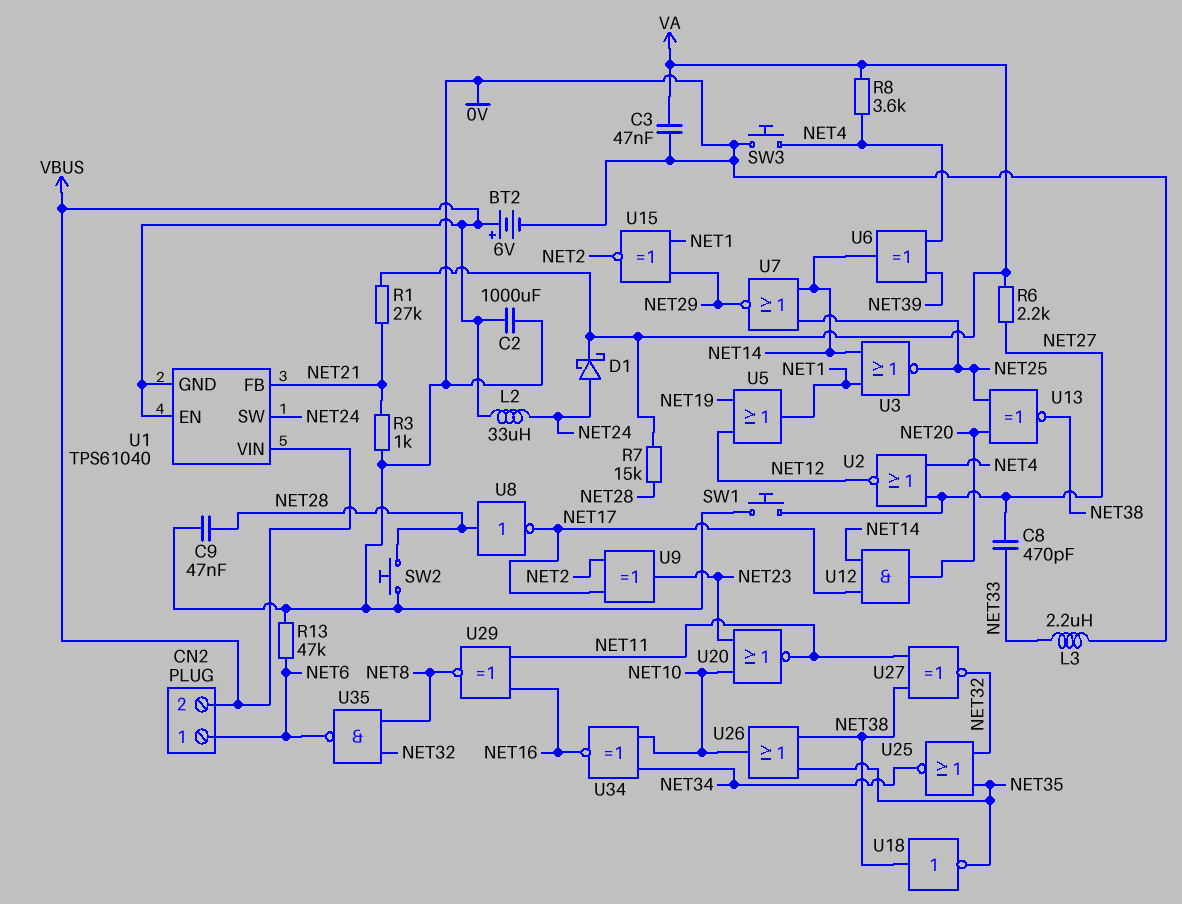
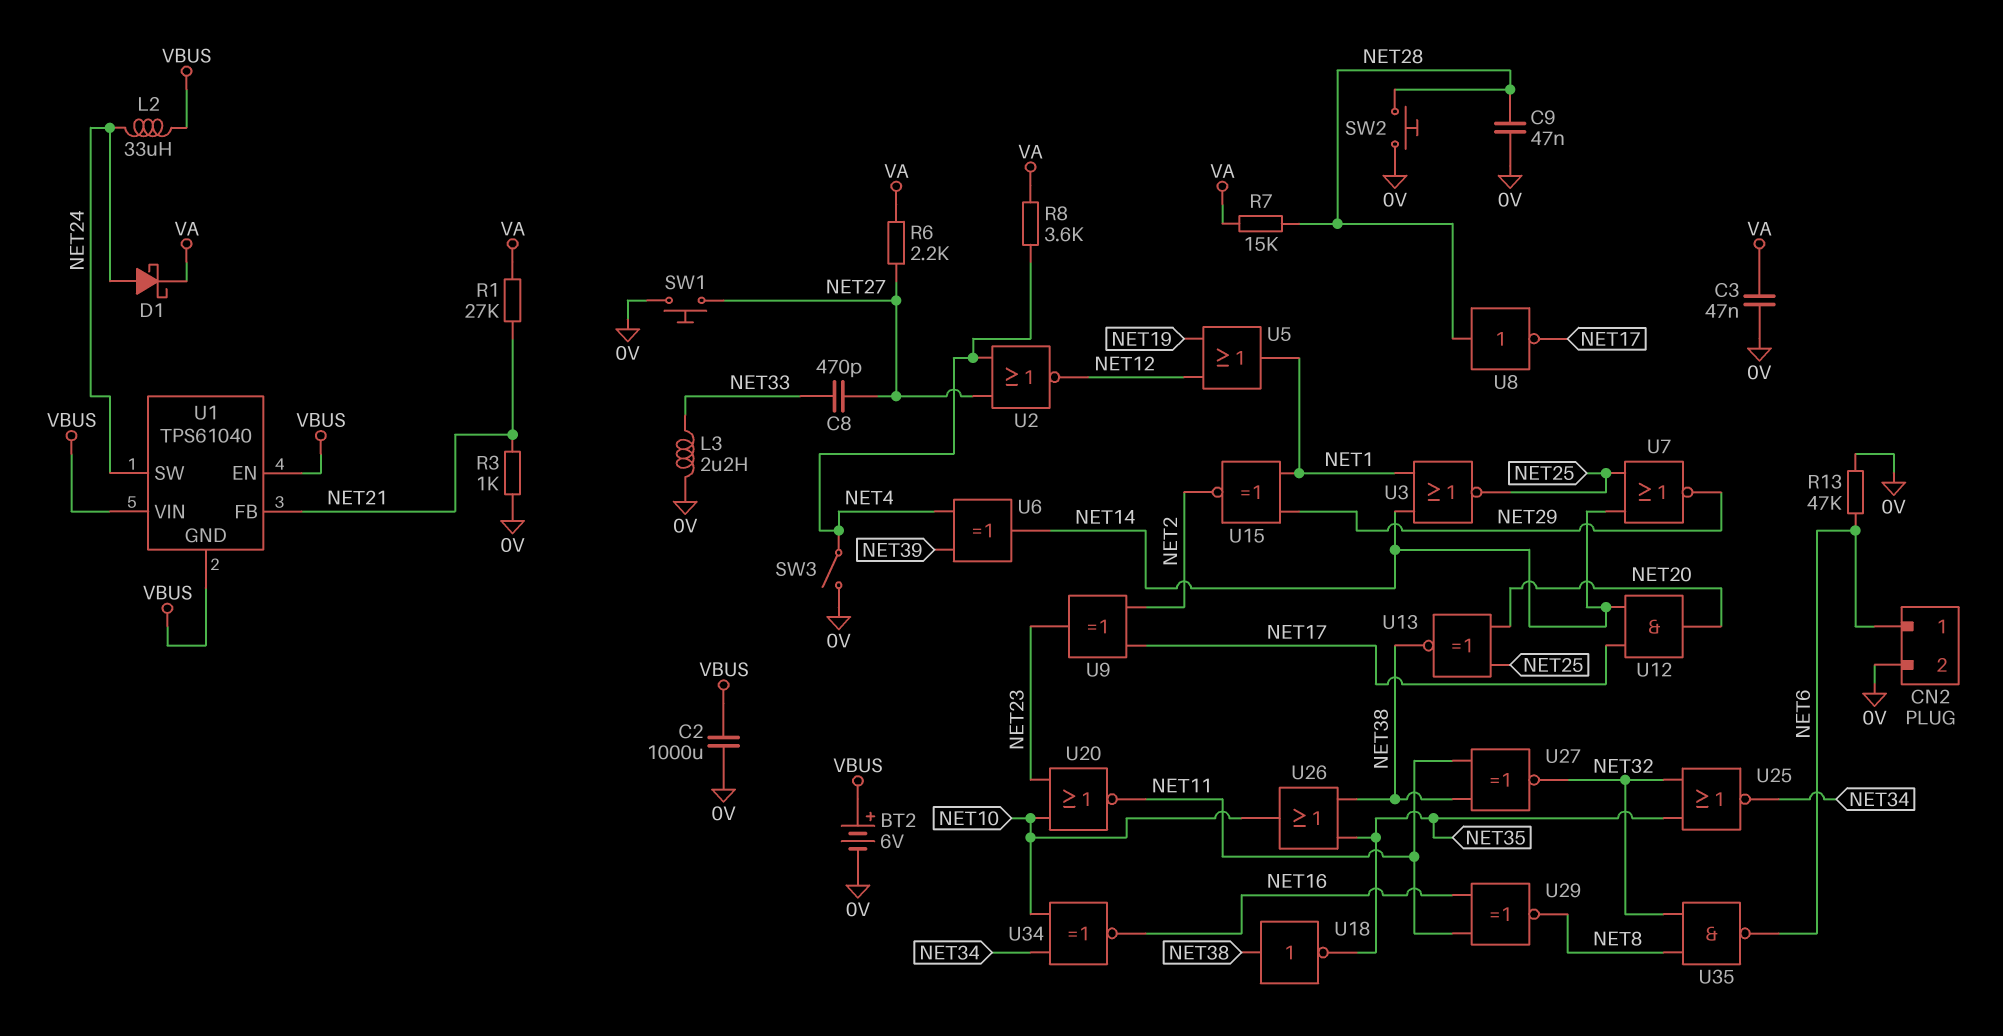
CN2 pin 2: VBUS -> 0V
SW3: button (0V, NET4) -> switch (0V, NET4)

